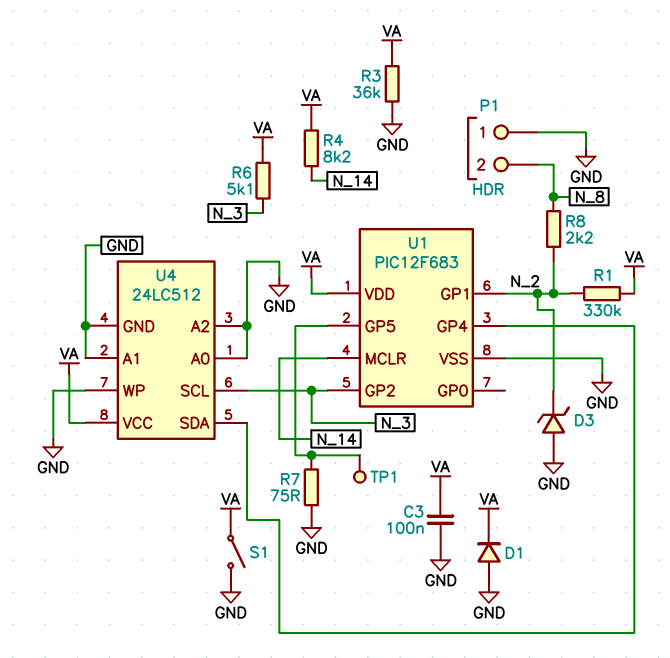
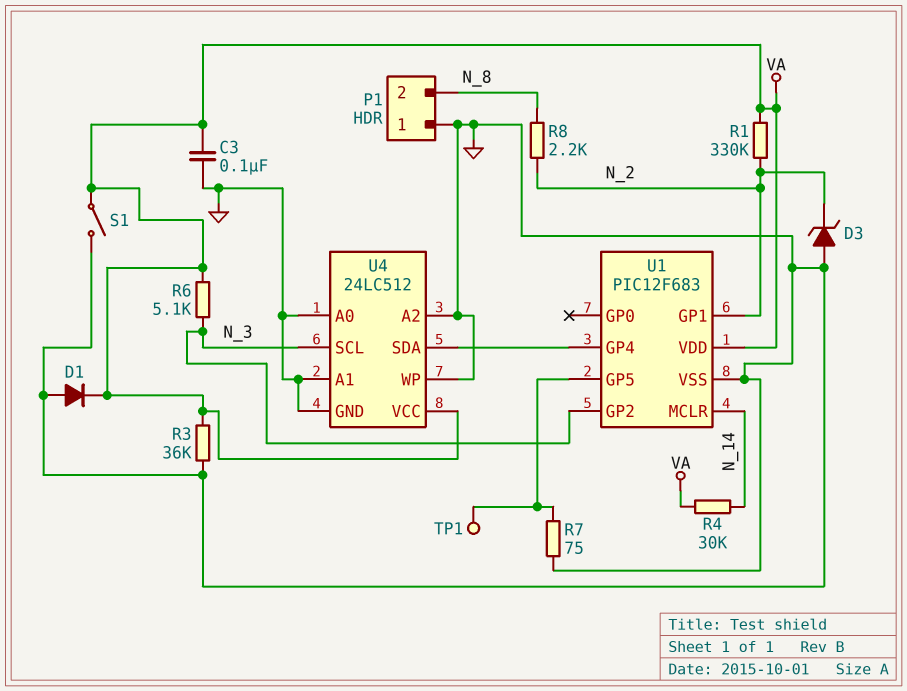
R4: 8.2k (N_14, VA) -> 30k (N_14, VA)

